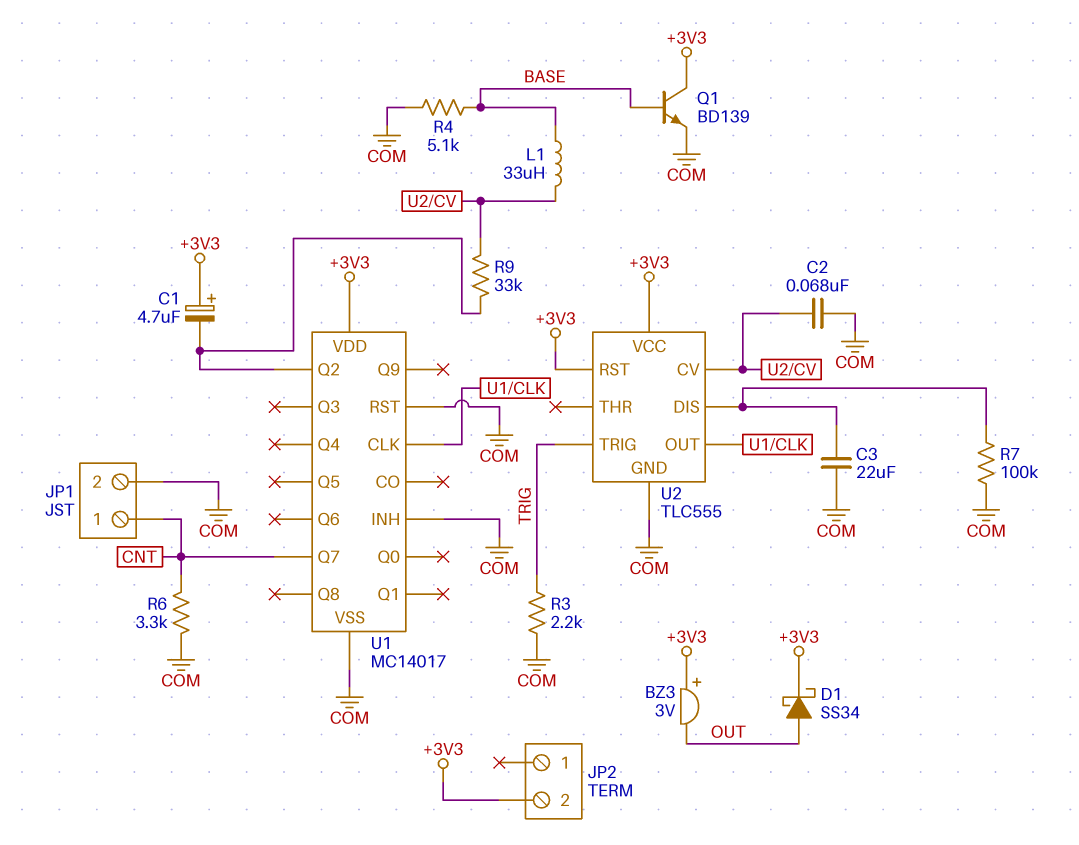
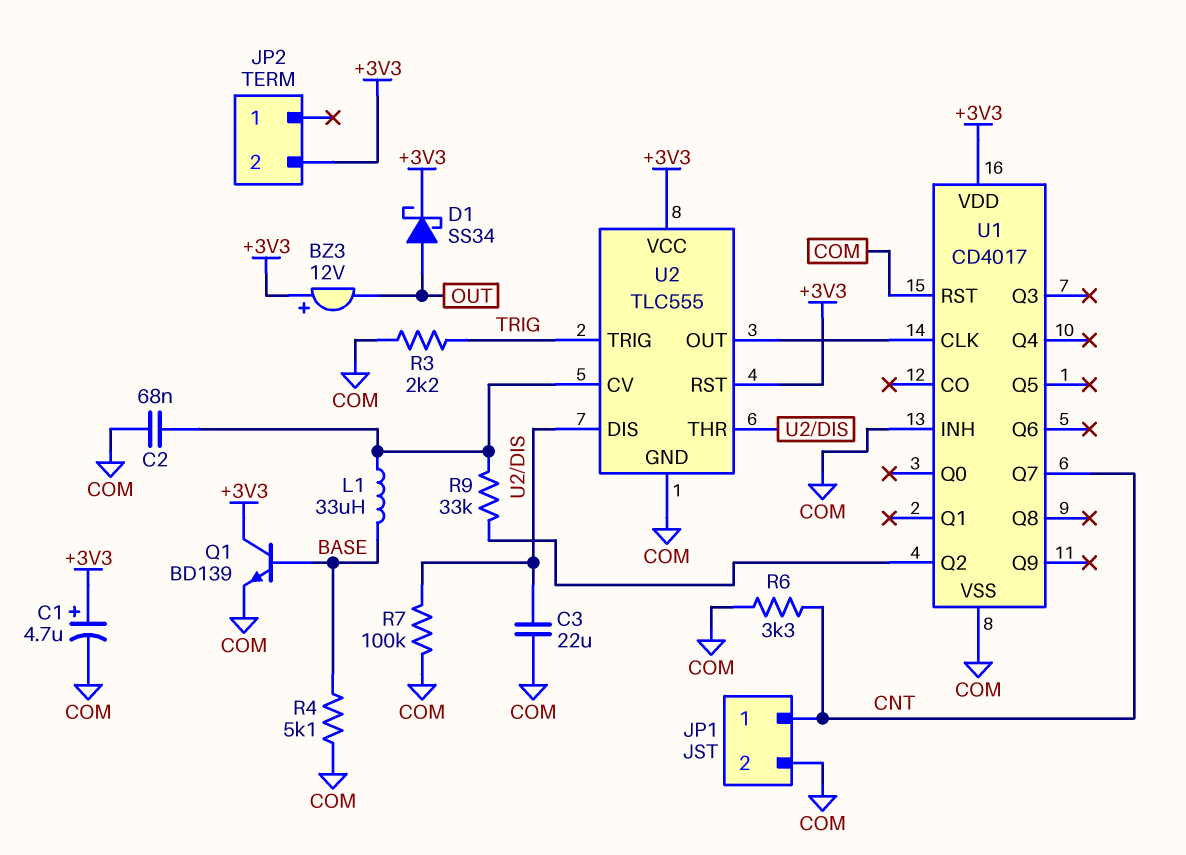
BZ3: buzzer 3V (plus +3V3, minus OUT) -> buzzer 12V (plus +3V3, minus OUT)
C1: 4.7uF (plus +3V3, minus U1/Q2) -> 4.7uF (plus +3V3, minus COM)
U1: MC14017 -> CD4017
U2 pin THR: none -> U2/DIS

